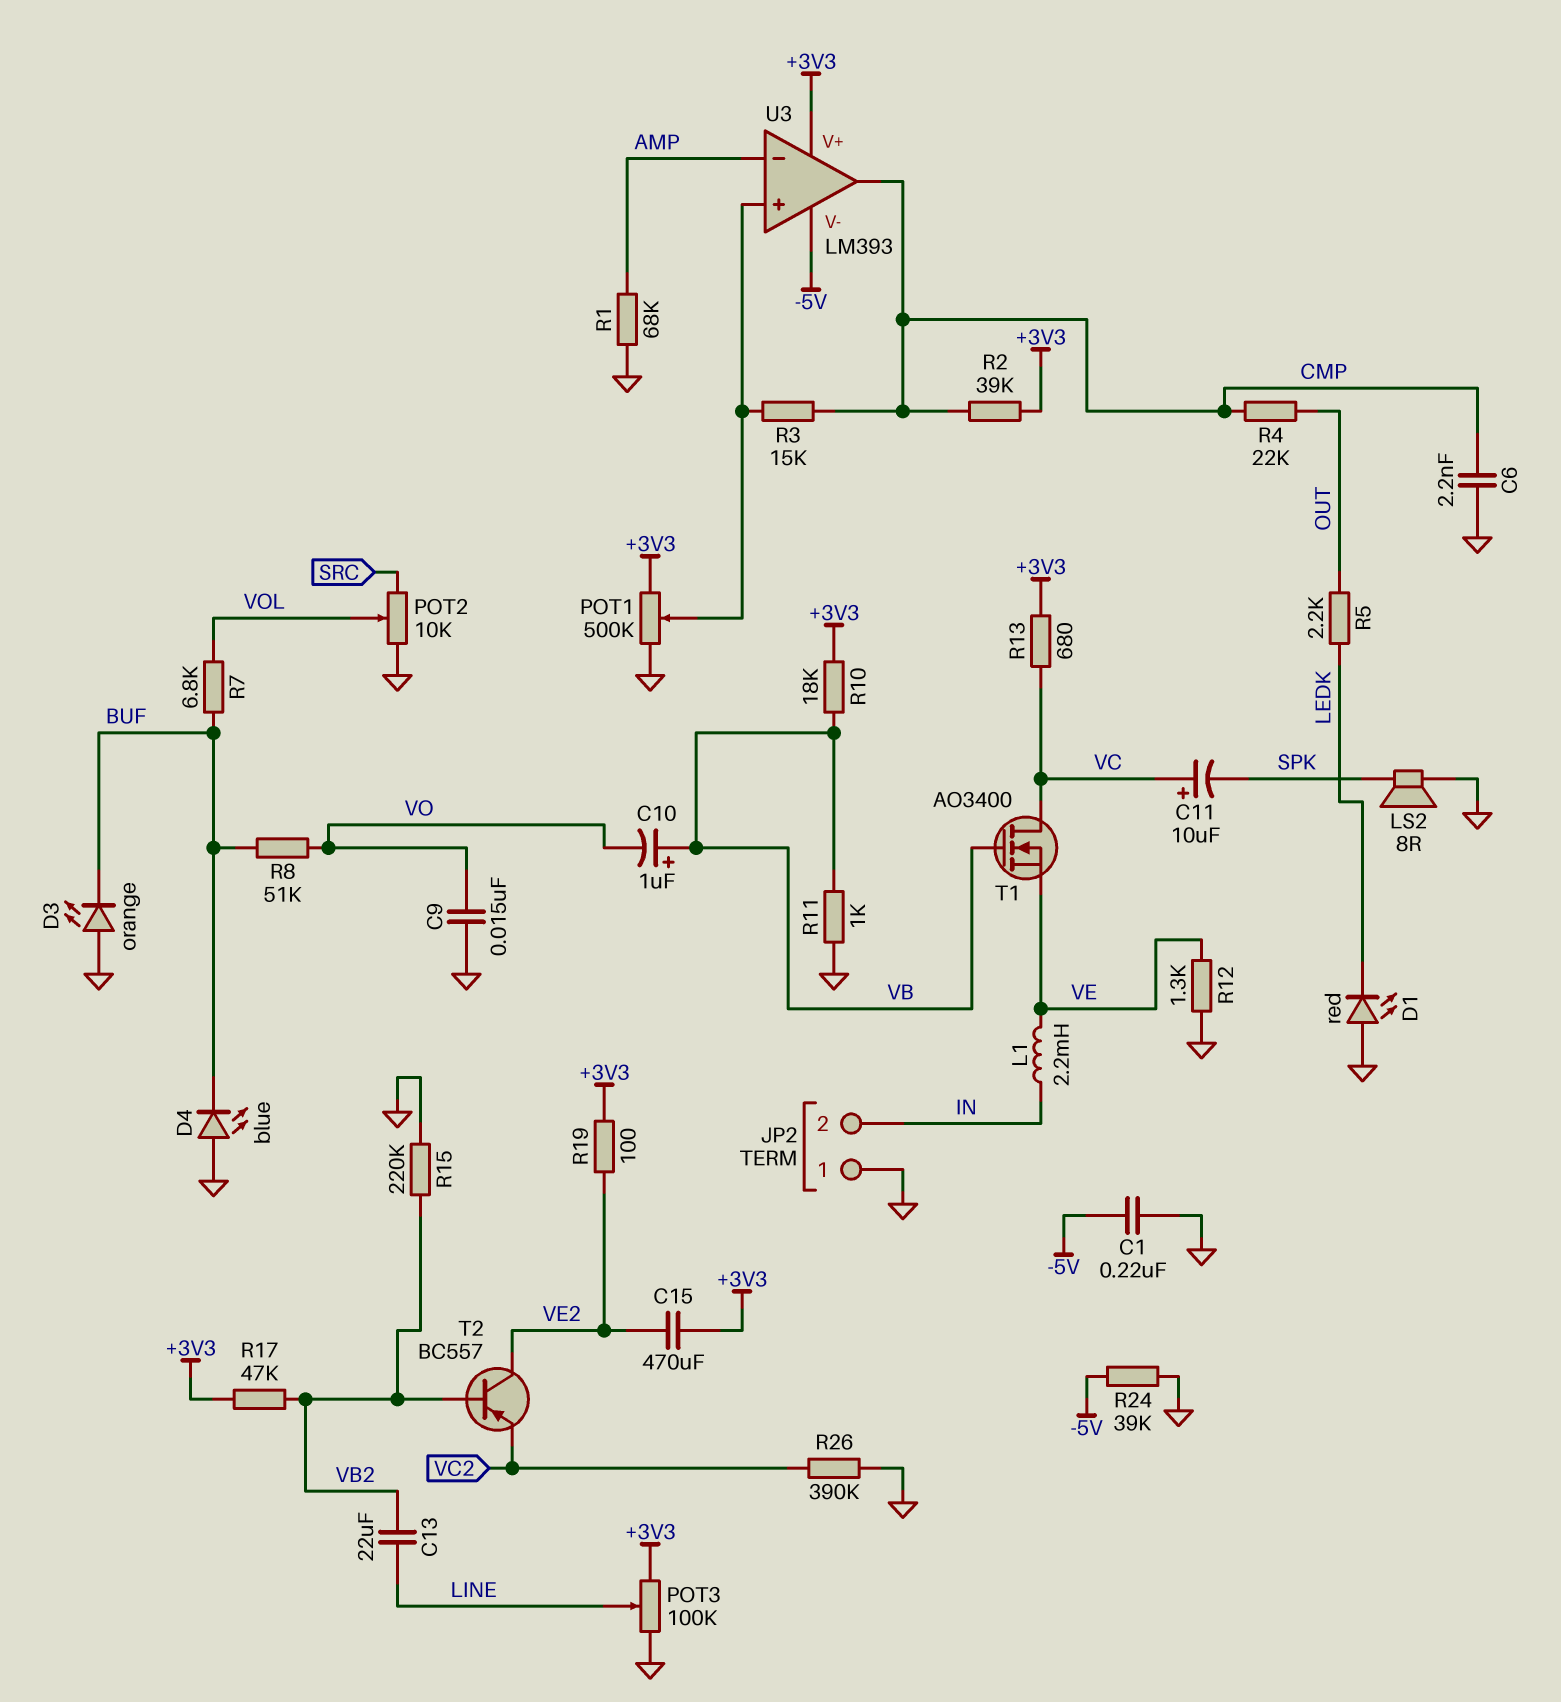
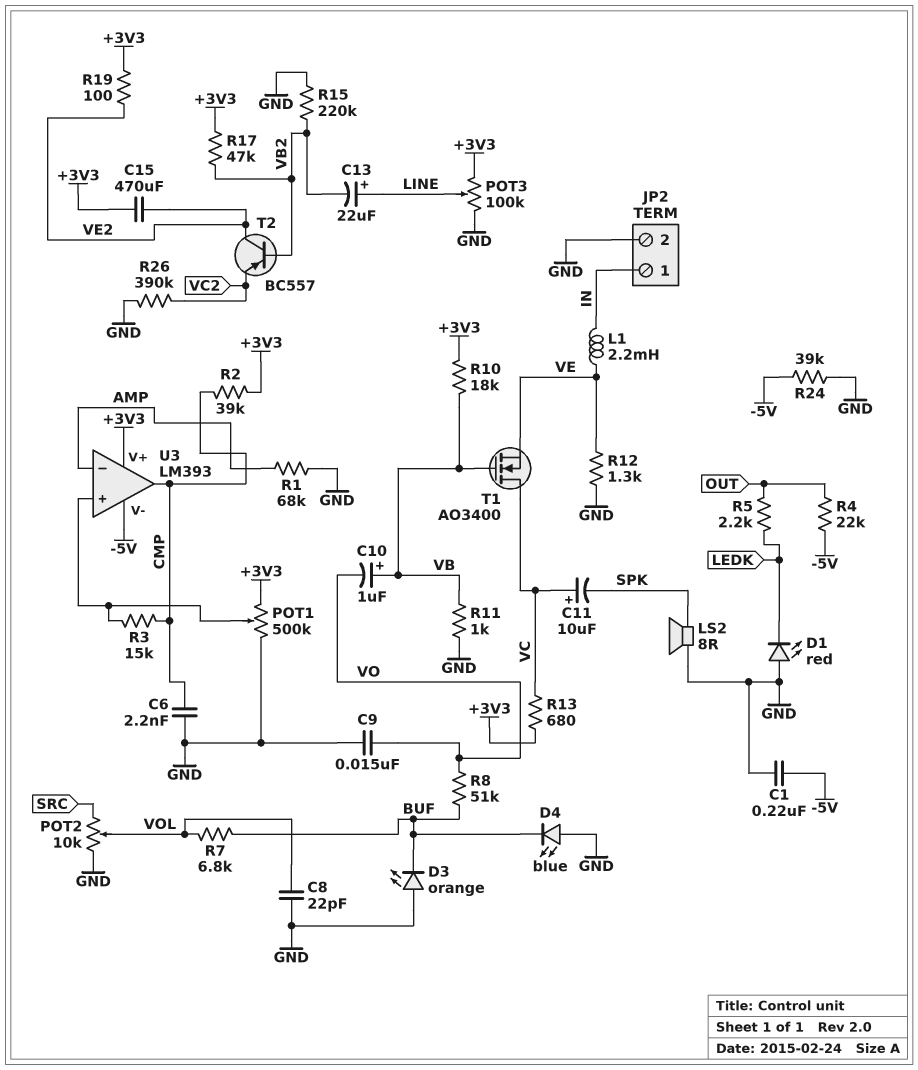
C8: none -> 22pF (GND, VOL)
C13: 22uF (LINE, VB2) -> 22uF (plus LINE, minus VB2)
JP2 pin 1: GND -> IN
JP2 pin 2: IN -> GND
R4: 22k (CMP, OUT) -> 22k (-5V, OUT)

